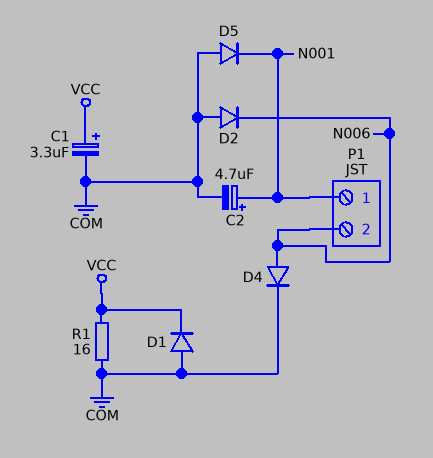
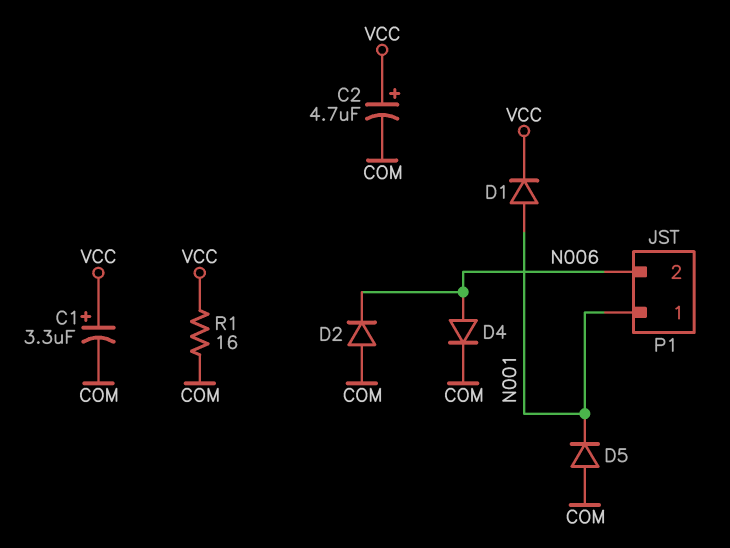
C2: 4.7uF (plus N001, minus COM) -> 4.7uF (plus VCC, minus COM)
D1: diode (A COM, K VCC) -> diode (A N001, K VCC)

